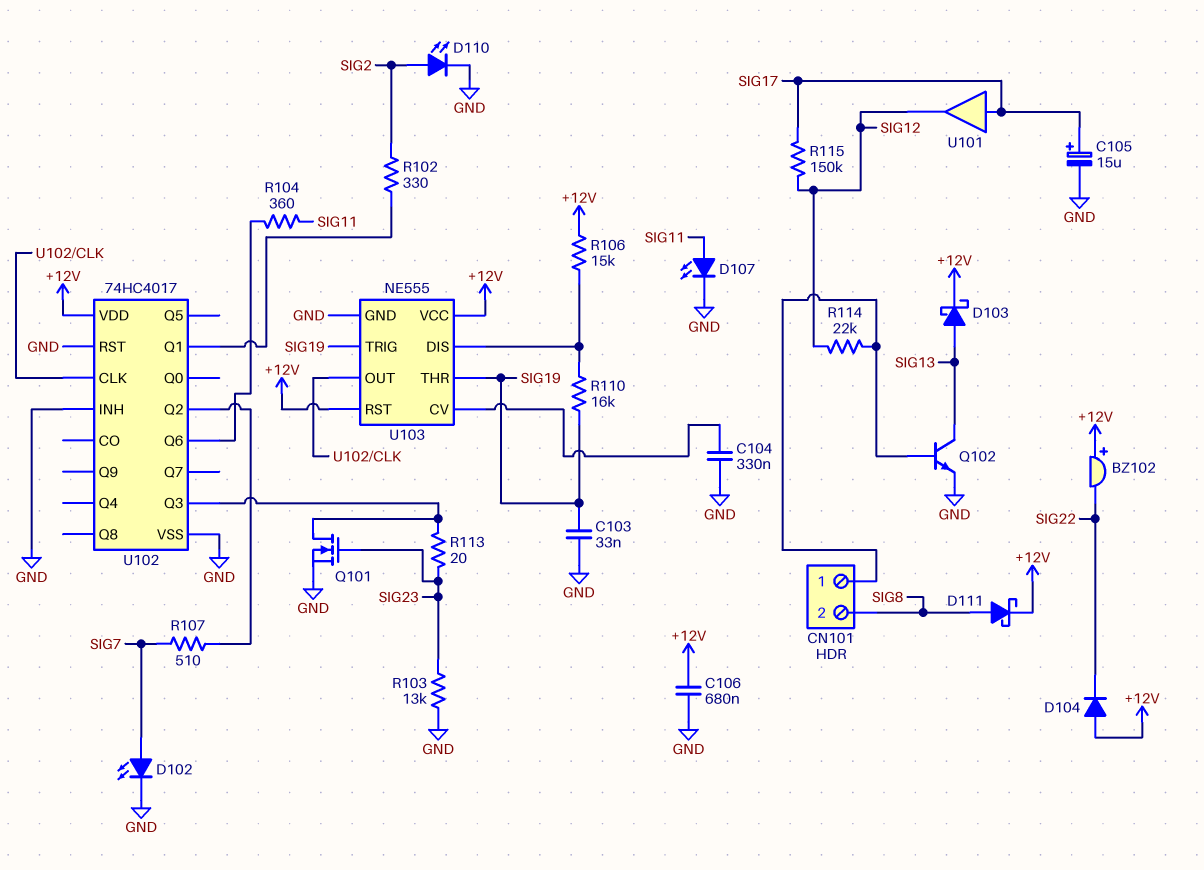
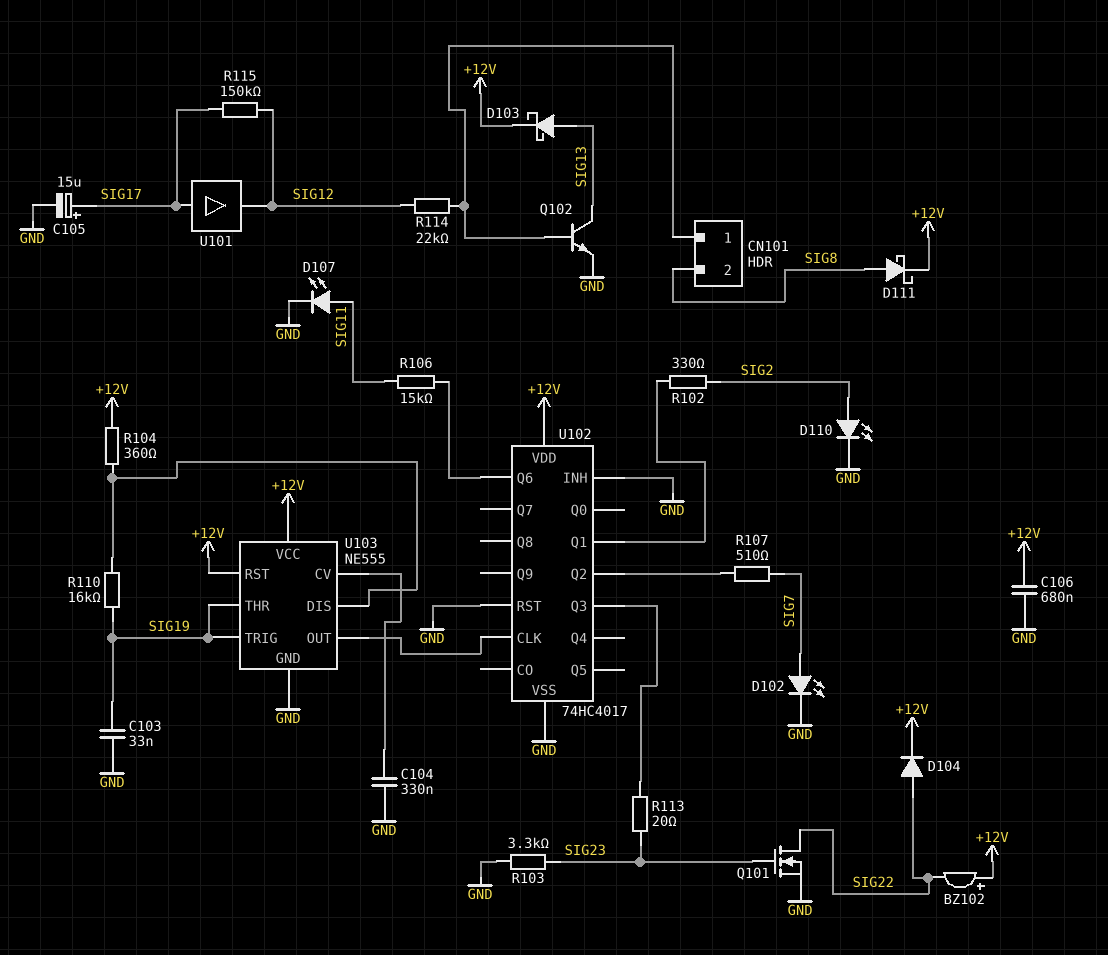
D104: diode (A +12V, K SIG22) -> diode (A SIG22, K +12V)
Q101: NMOS (G SIG23, D U102/Q3, S GND) -> NMOS (G SIG23, D SIG22, S GND)
R103: 13k (GND, SIG23) -> 3.3k (GND, SIG23)
R104: 360 (SIG11, U102/Q6) -> 360 (+12V, U103/DIS)
R106: 15k (+12V, U103/DIS) -> 15k (SIG11, U102/Q6)

